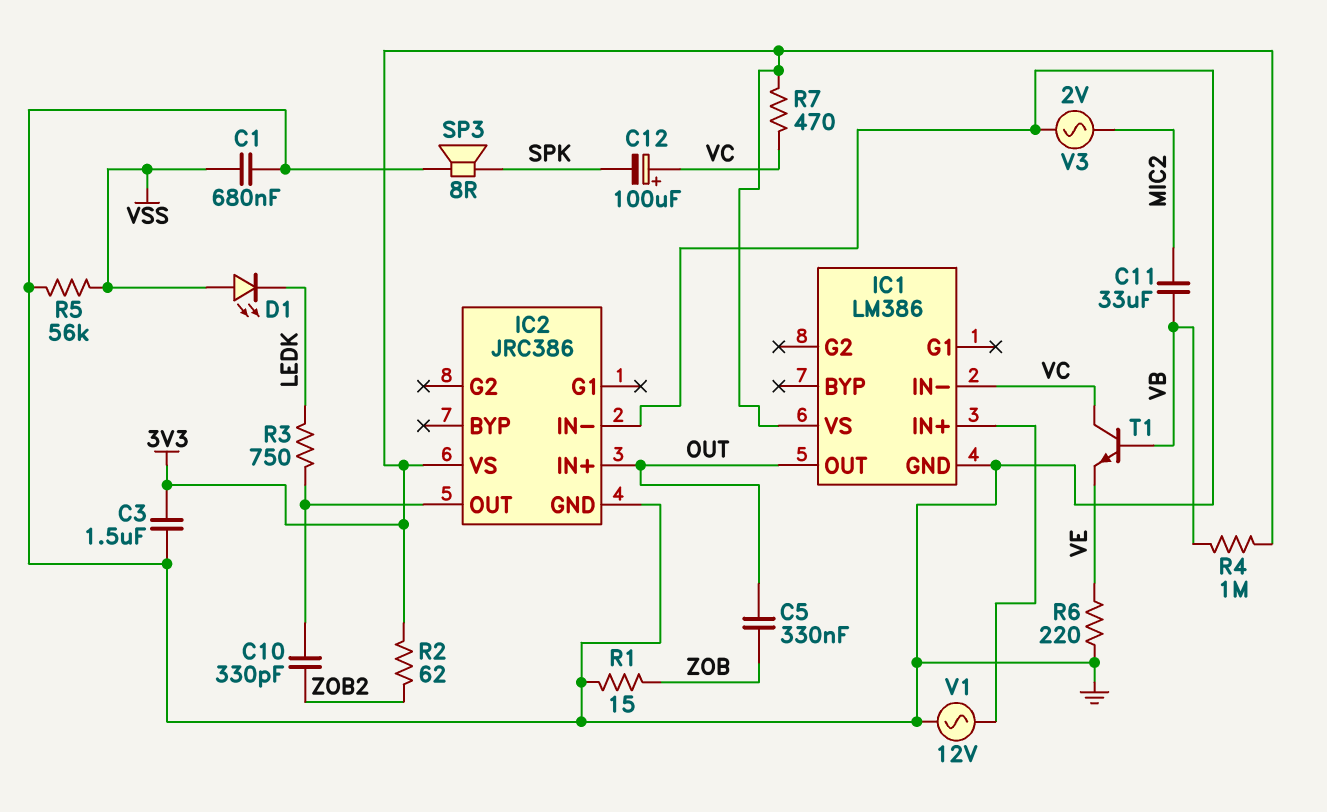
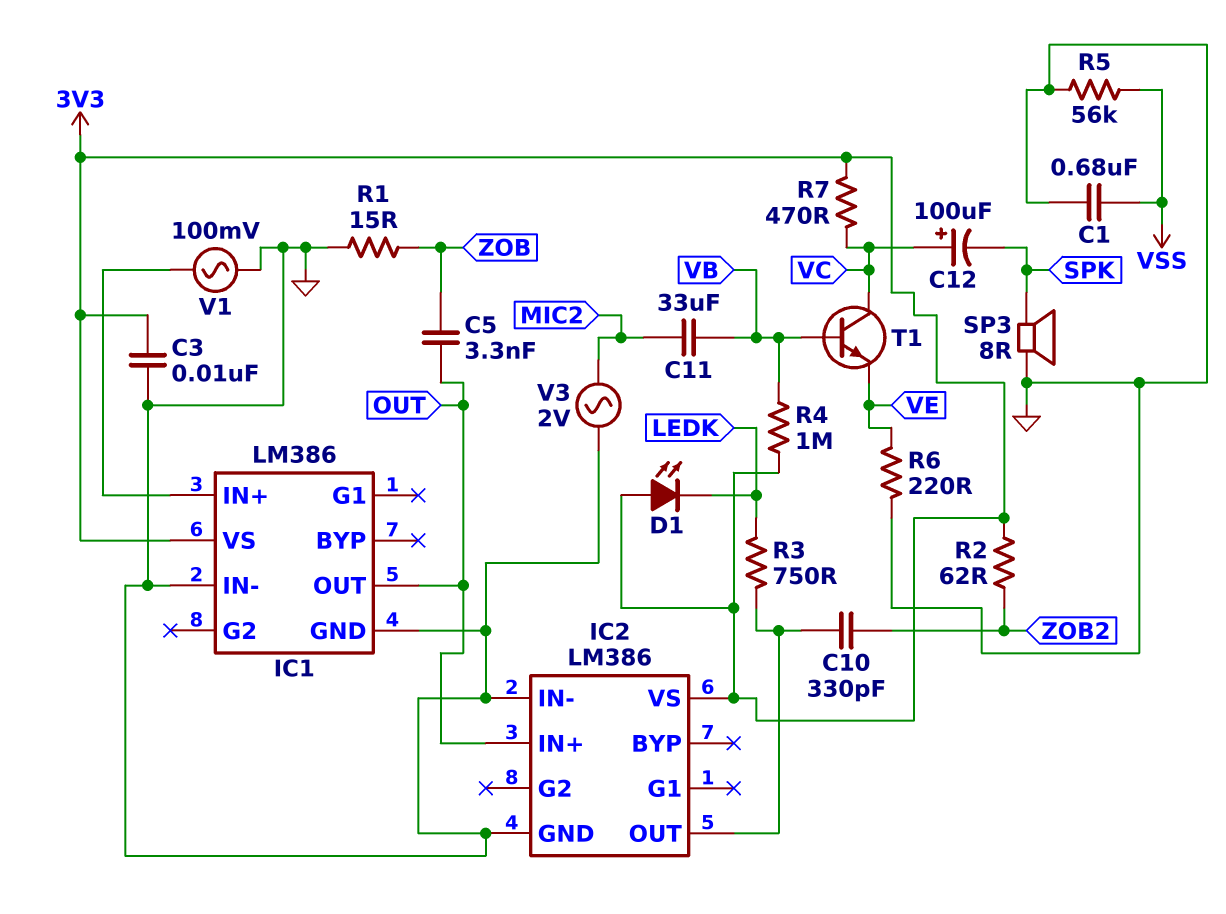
C3: 1.5uF (3V3, GND) -> 10nF (3V3, GND)
C5: 330nF (OUT, ZOB) -> 3.3nF (OUT, ZOB)
D1: LED (A VSS, K LEDK) -> LED (A 3V3, K LEDK)
IC1 pin IN-: VC -> GND
IC2: JRC386 -> LM386
V1: AC 12V (GND, IC1/IN+) -> AC 100mV (GND, IC1/IN+)

